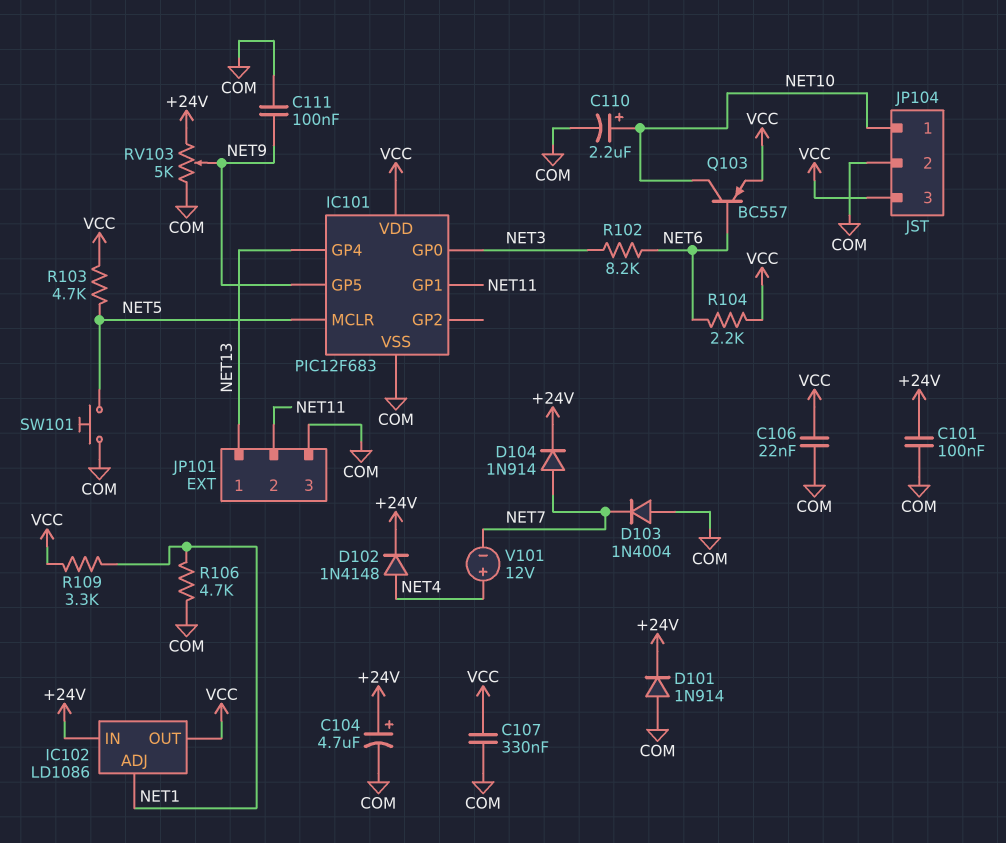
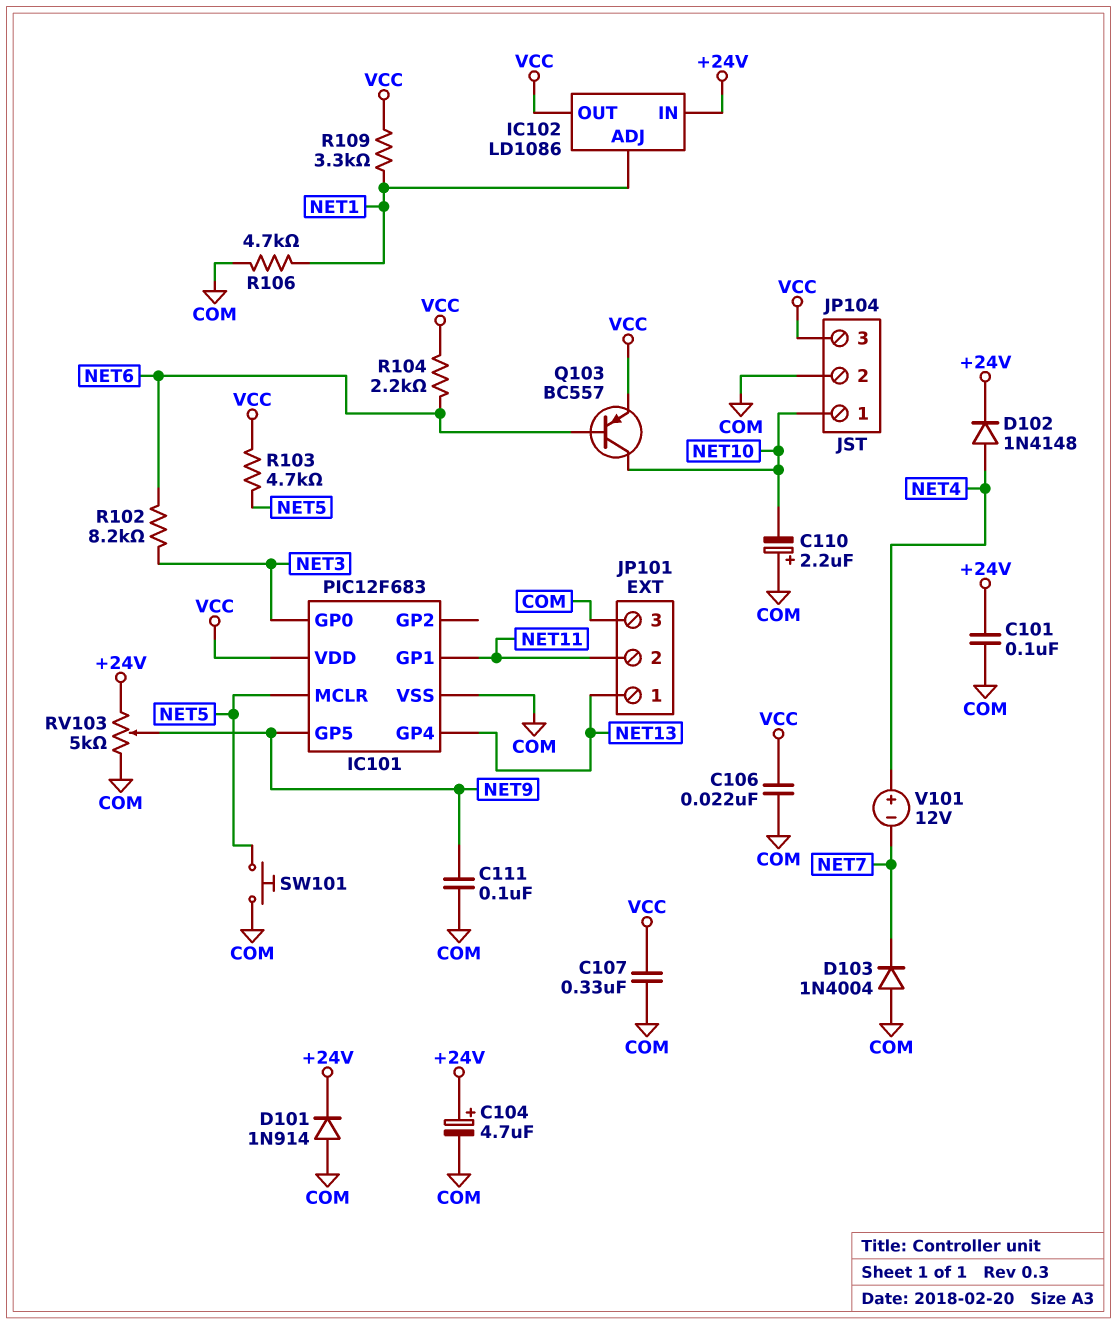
C110: 2.2uF (plus NET10, minus COM) -> 2.2uF (plus COM, minus NET10)
D104: diode 1N914 (A NET7, K +24V) -> none

